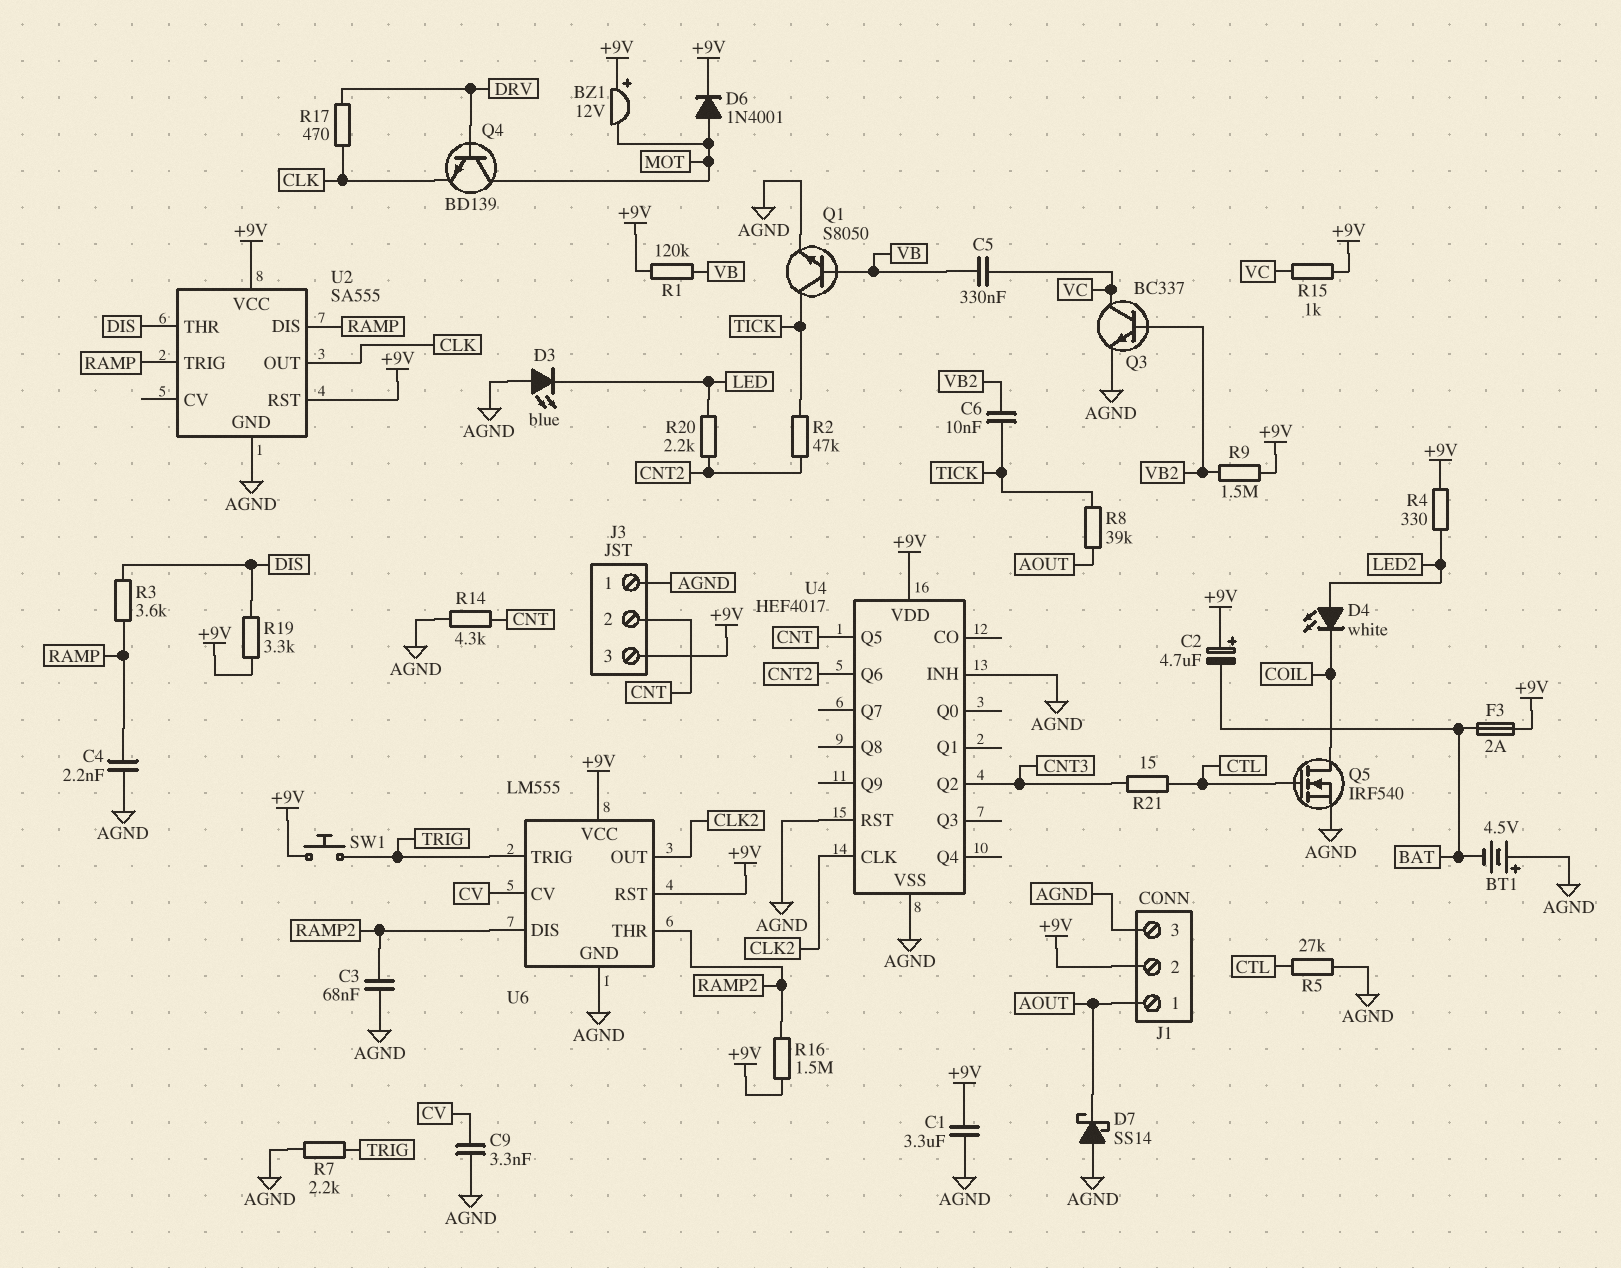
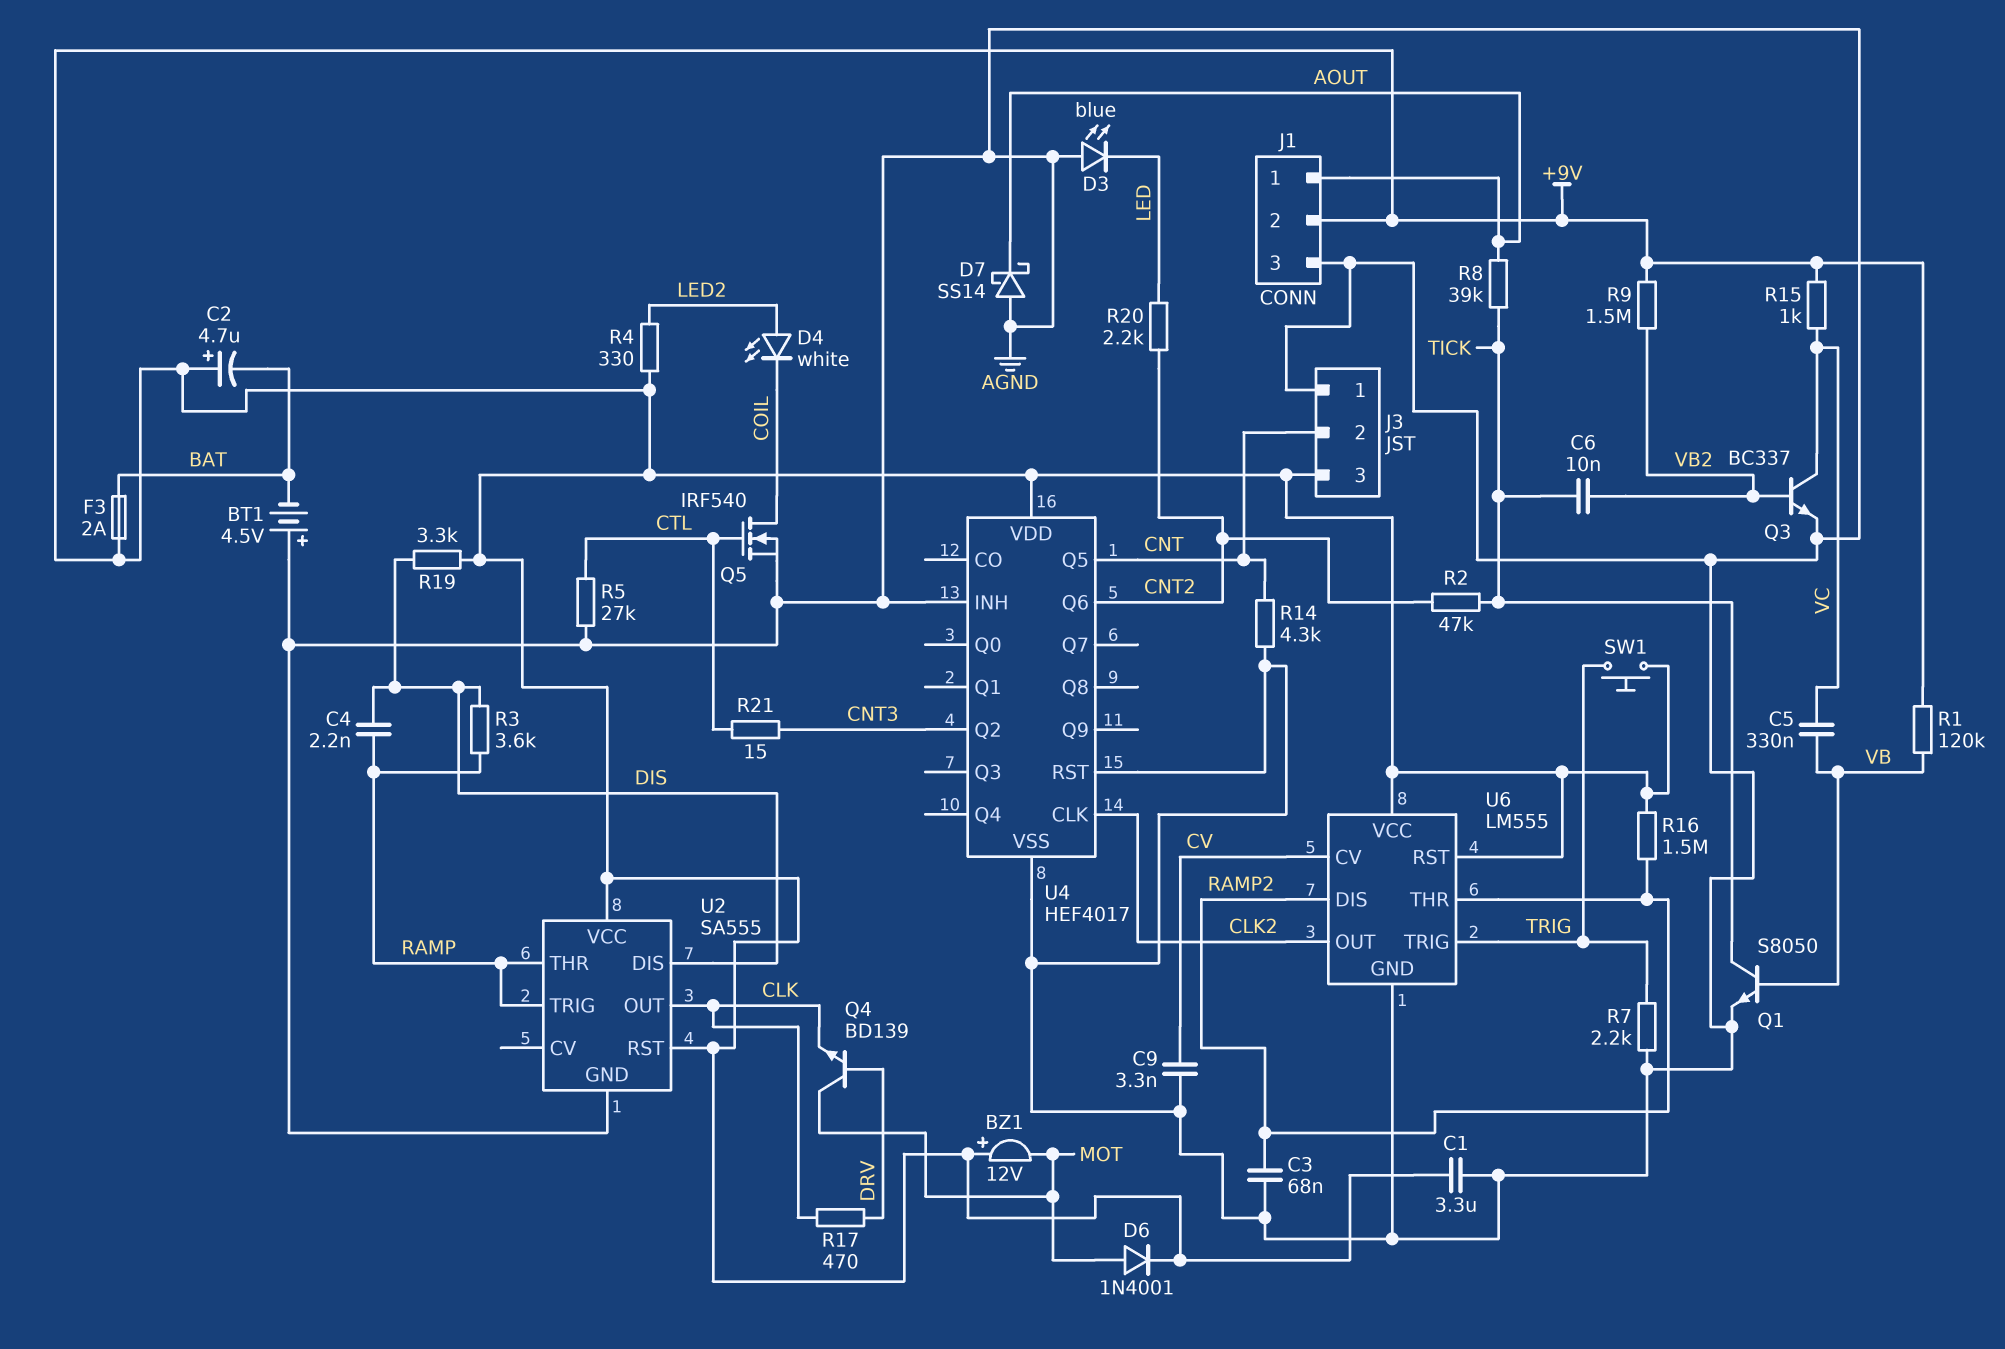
C4: 2.2nF (AGND, RAMP) -> 2.2nF (DIS, RAMP)
U2 pin DIS: RAMP -> DIS
U2 pin THR: DIS -> RAMP

